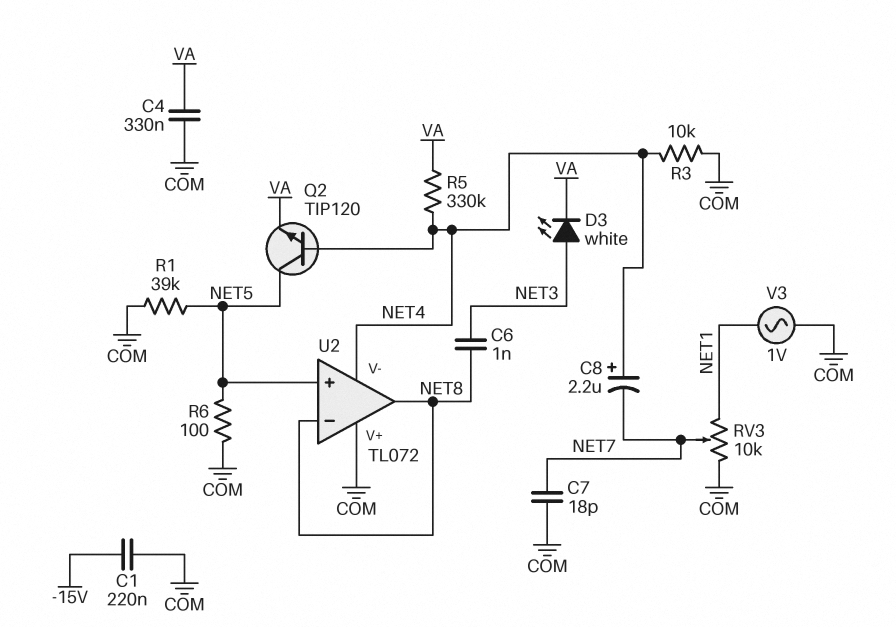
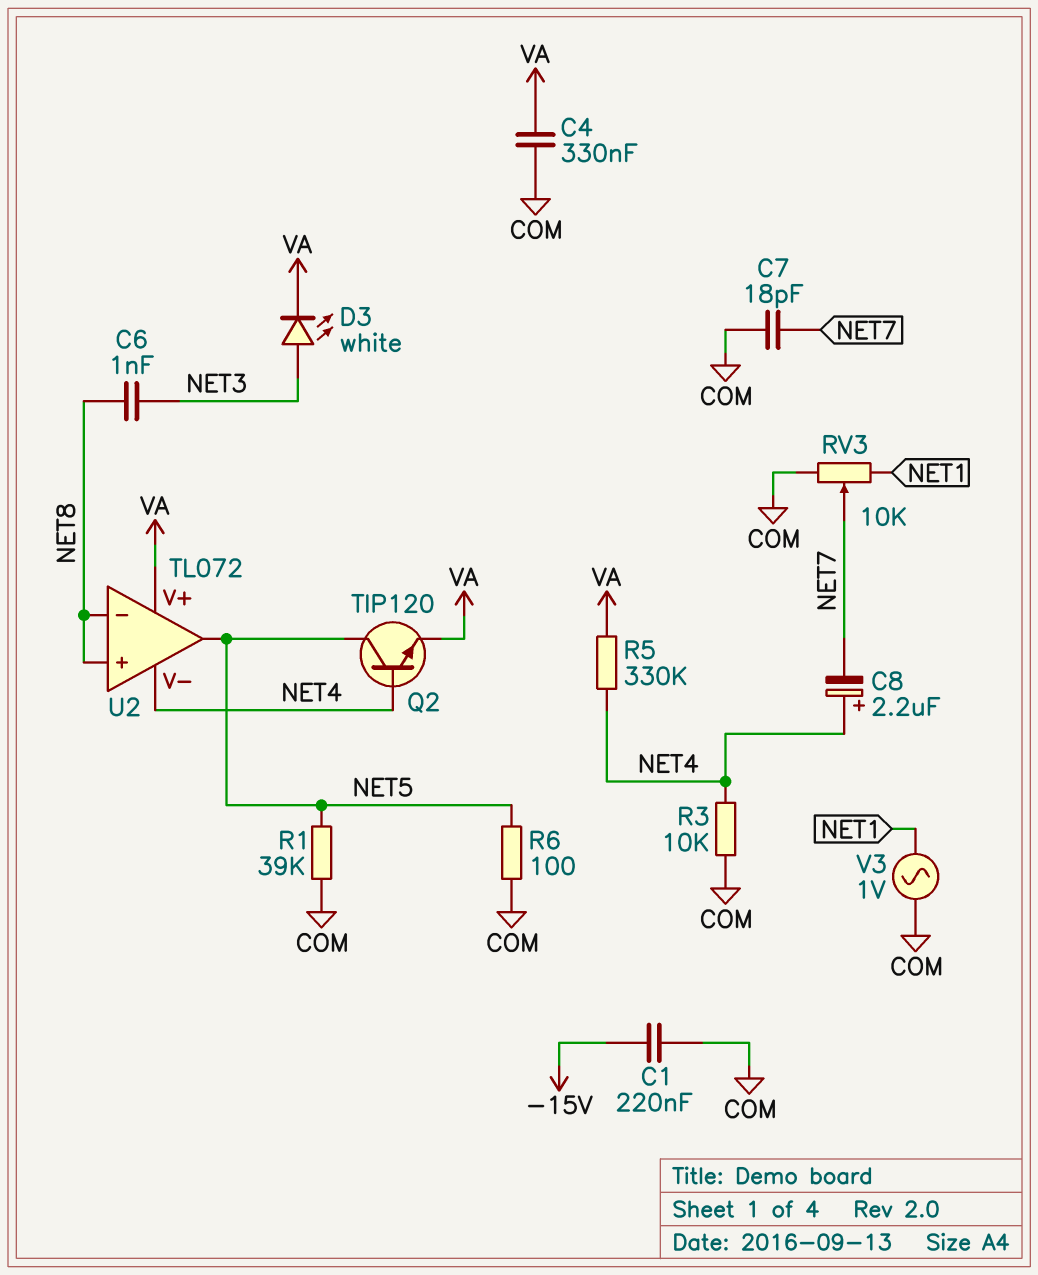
U2 pin V+: COM -> VA
U2 pin in+: NET5 -> NET8
U2 pin out: NET8 -> NET5

